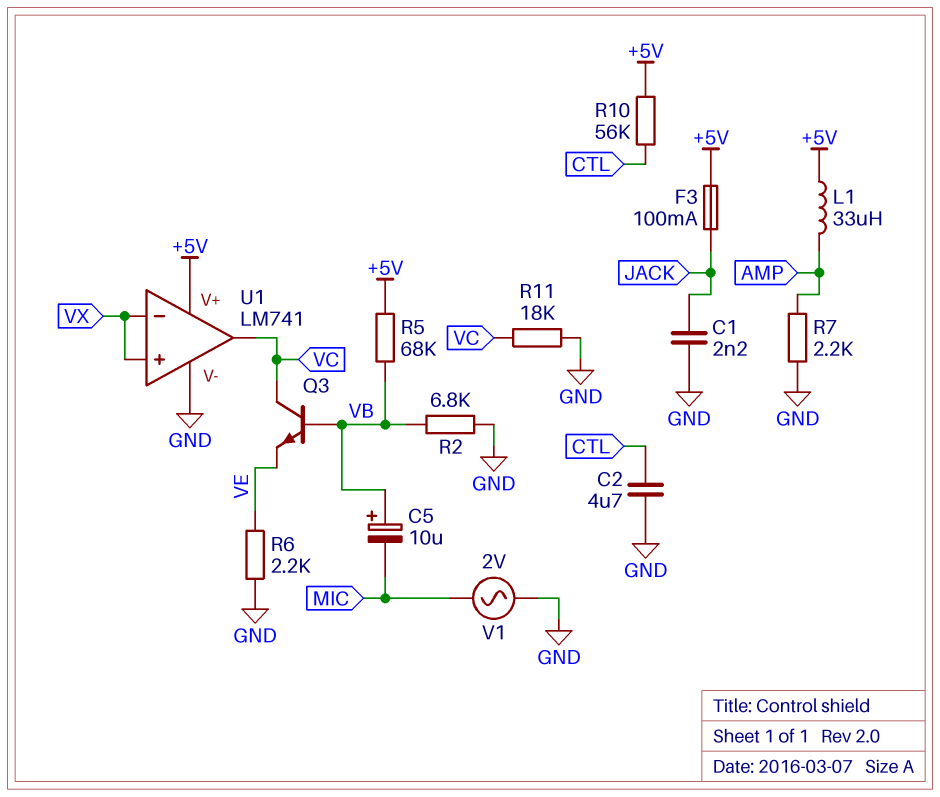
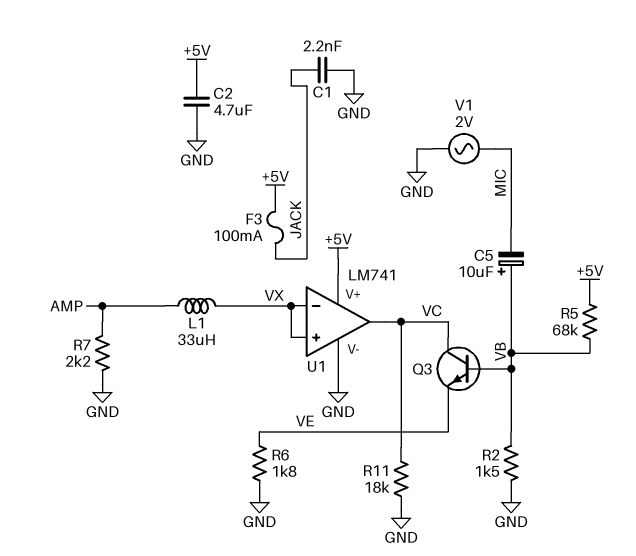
C2: 4.7uF (CTL, GND) -> 4.7uF (+5V, GND)
L1: 33uH (+5V, AMP) -> 33uH (AMP, VX)
R2: 6.8k (GND, VB) -> 1.5k (GND, VB)
R6: 2.2k (GND, VE) -> 1.8k (GND, VE)
R10: 56k (+5V, CTL) -> none

